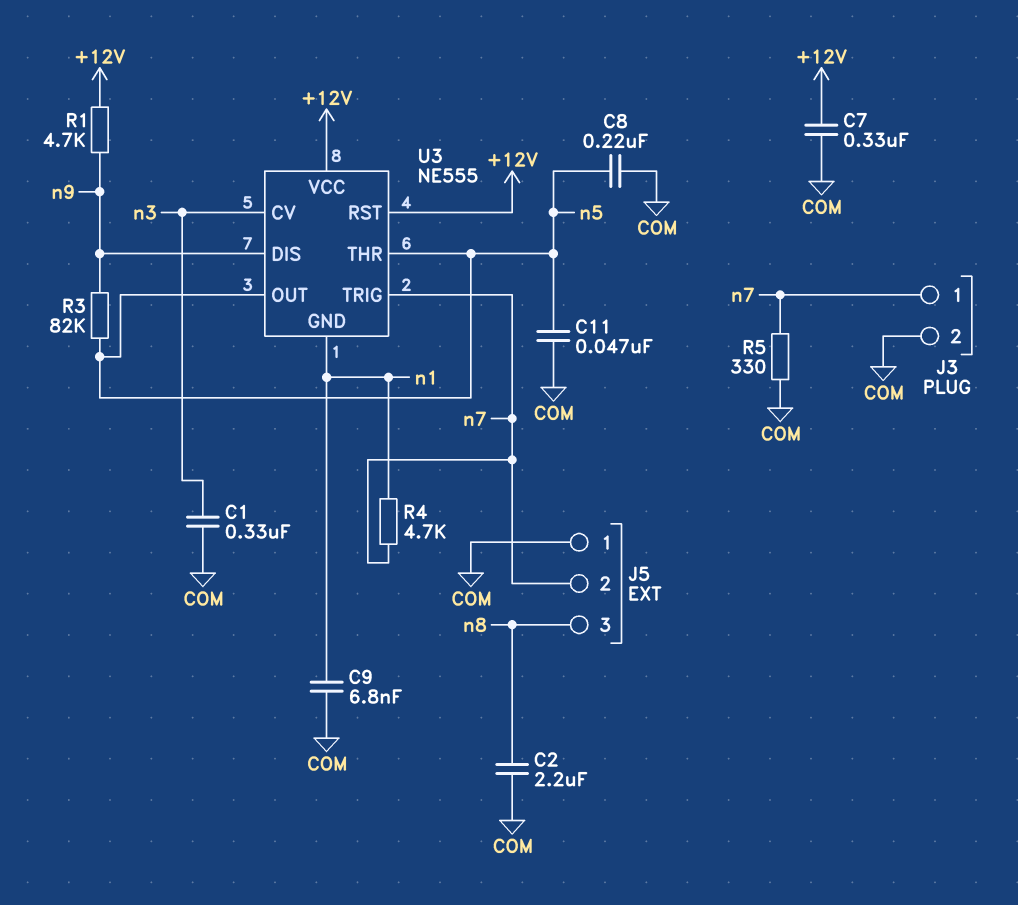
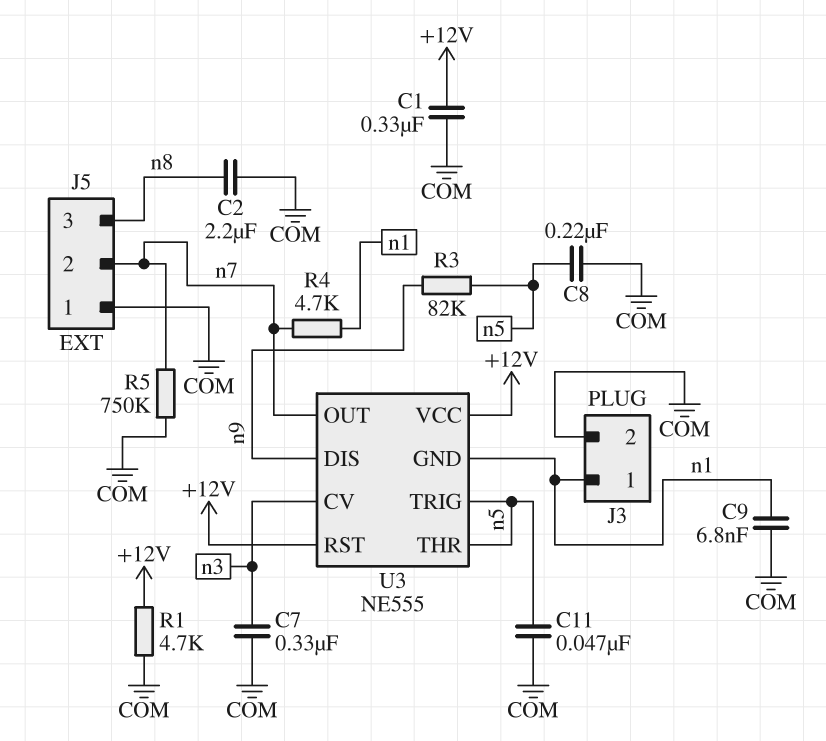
C1: 330nF (COM, n3) -> 330nF (+12V, COM)
C7: 330nF (+12V, COM) -> 330nF (COM, n3)
J3 pin 1: n7 -> n1
R1: 4.7k (+12V, n9) -> 4.7k (+12V, COM)
R5: 330 (COM, n7) -> 750k (COM, n7)
U3 pin OUT: n5 -> n7
U3 pin TRIG: n7 -> n5

